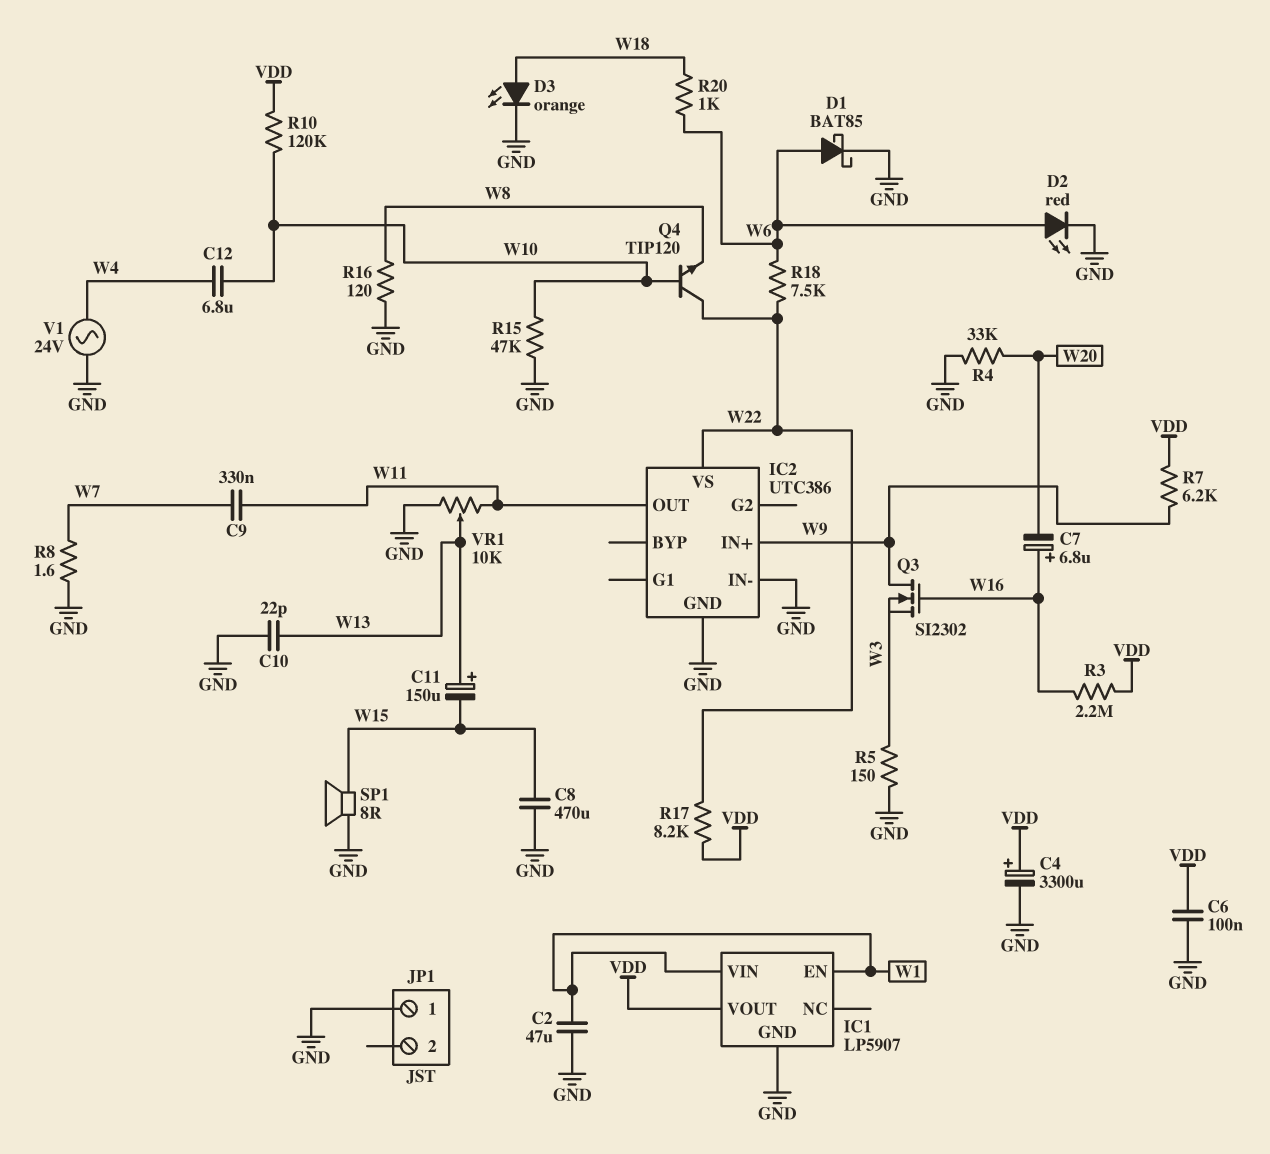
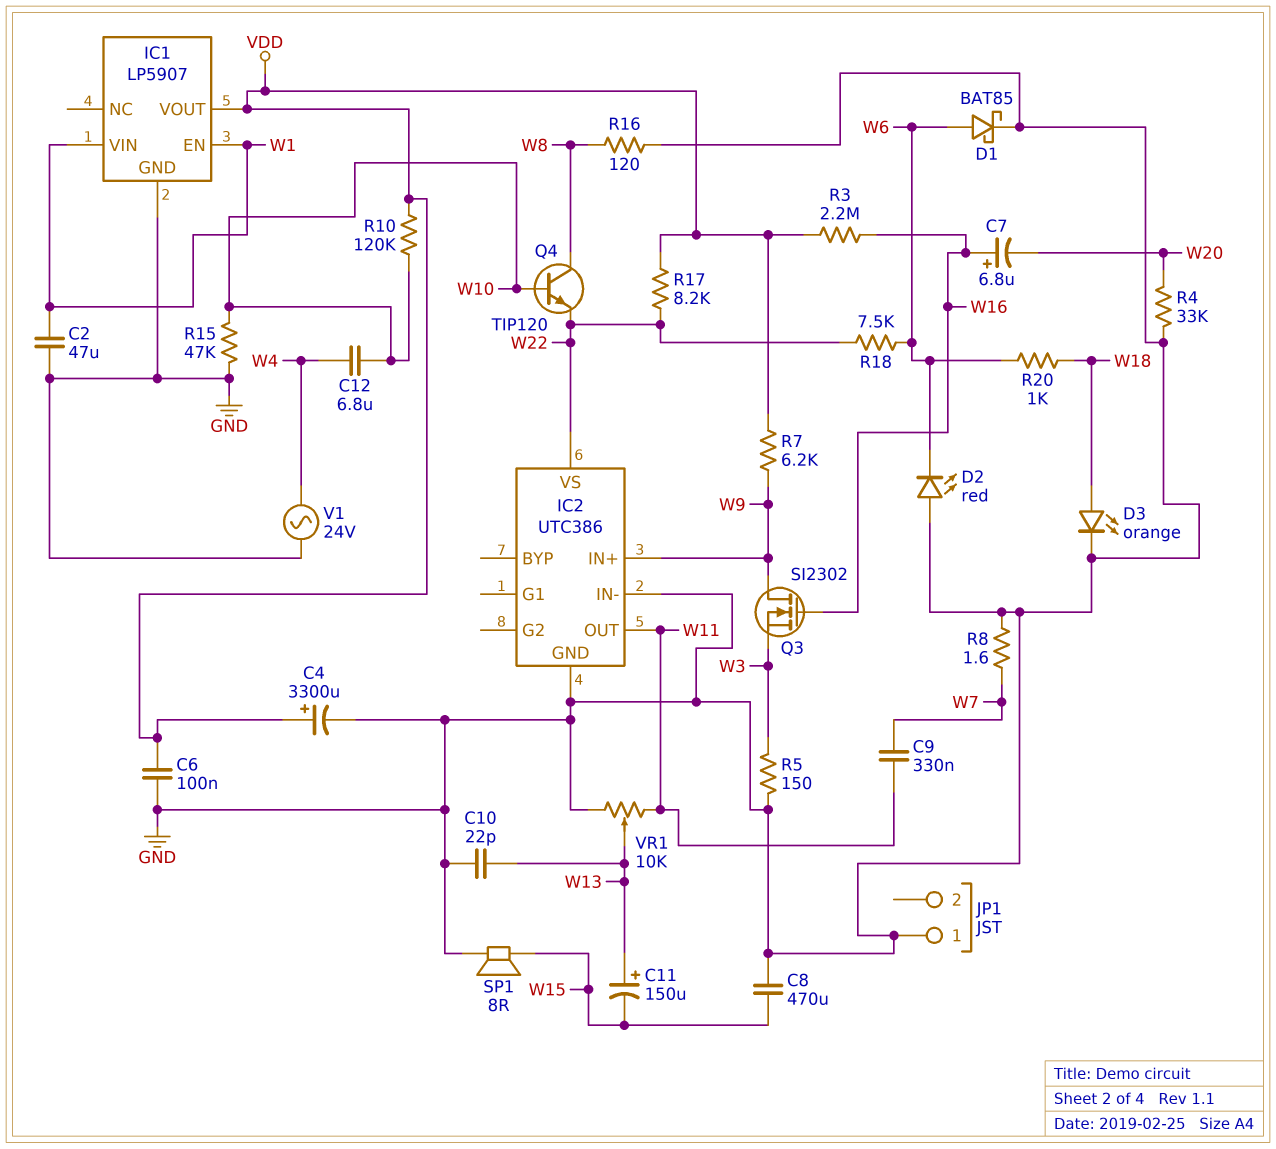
D2: LED red (A W6, K GND) -> LED red (A GND, K W6)
Q4: NPN TIP120 (B W10, C W22, E W8) -> NPN TIP120 (B W10, C W8, E W22)

